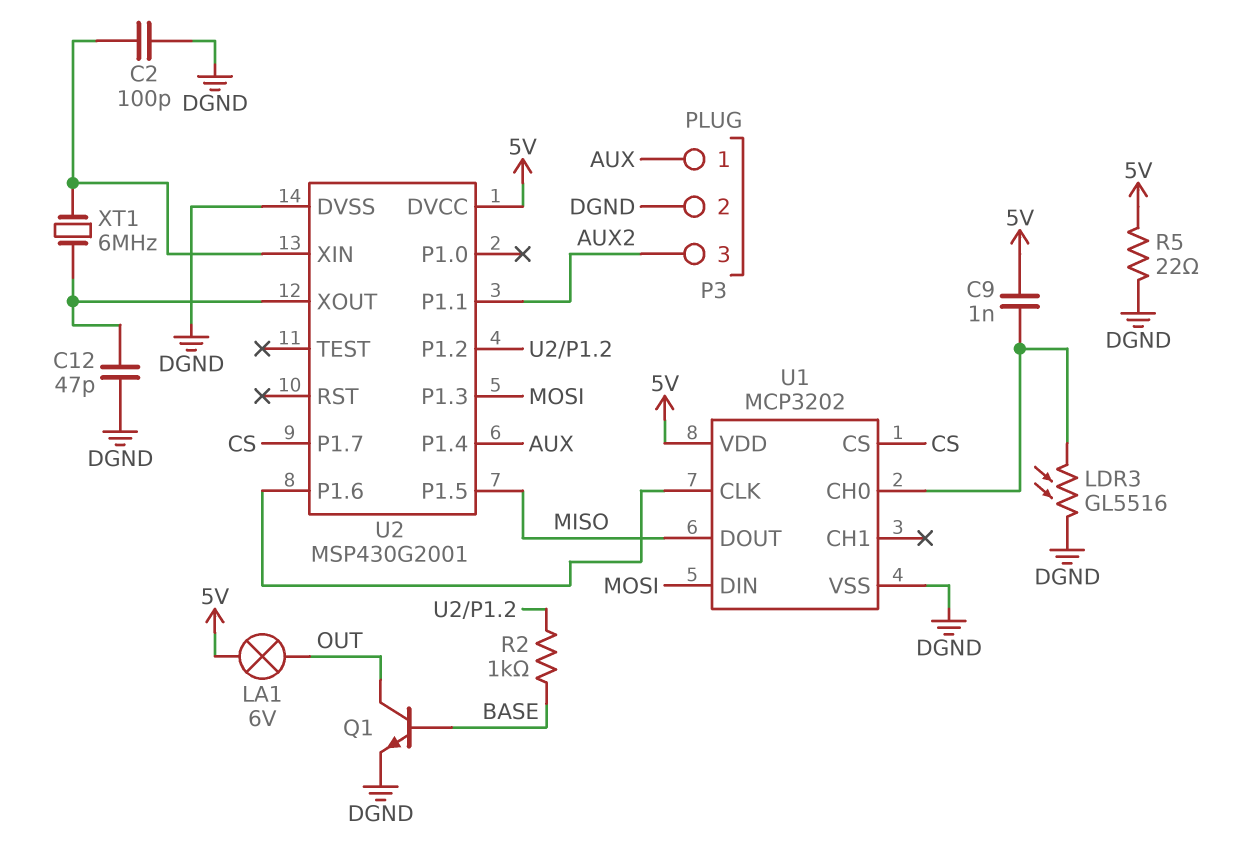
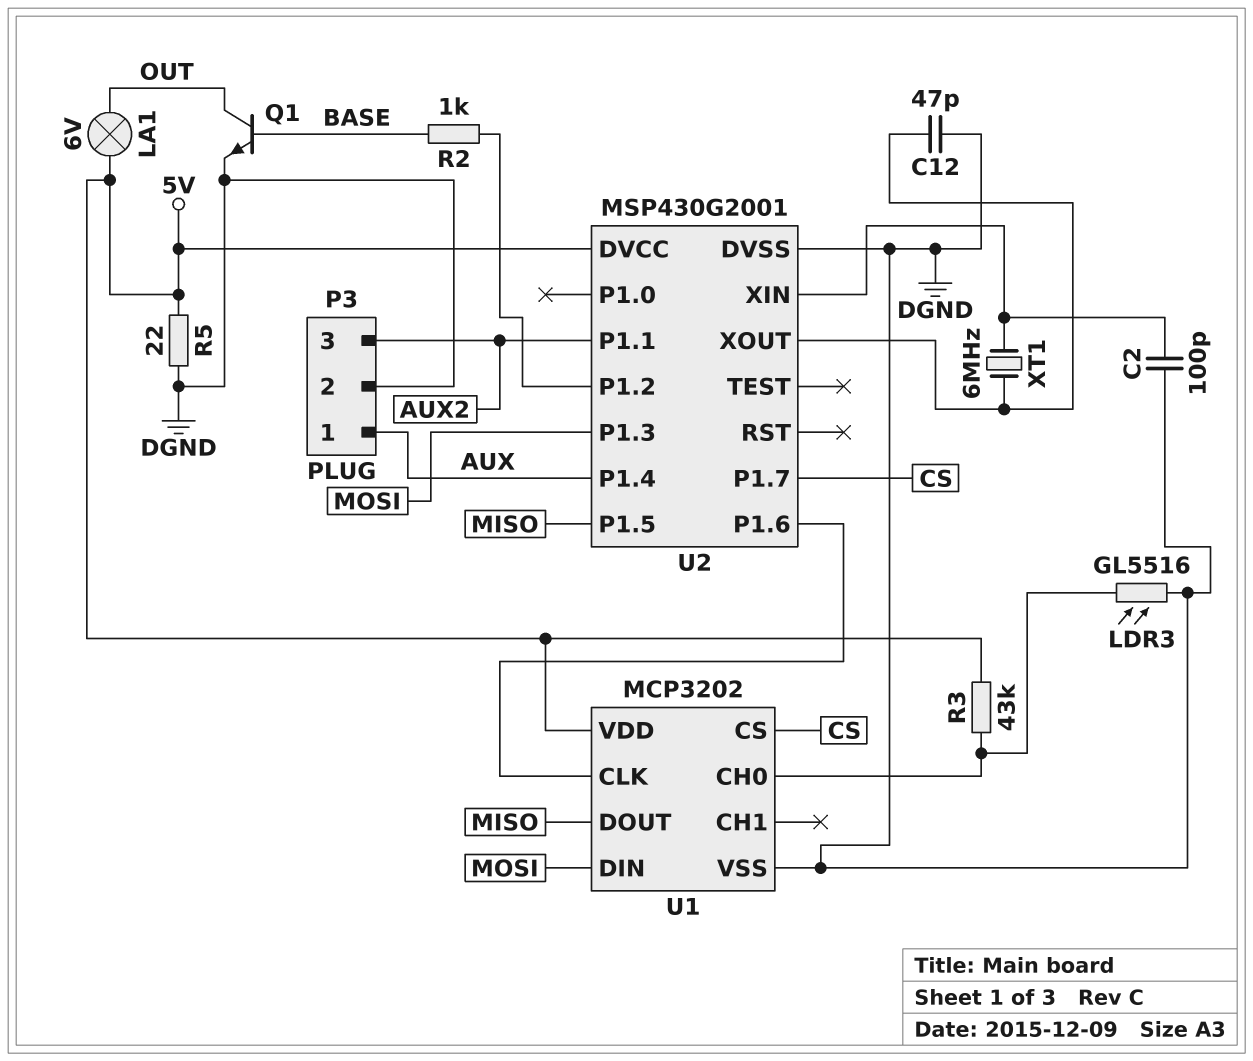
C9: 1nF (5V, U1/CH0) -> none
R3: none -> 43k (5V, U1/CH0)

